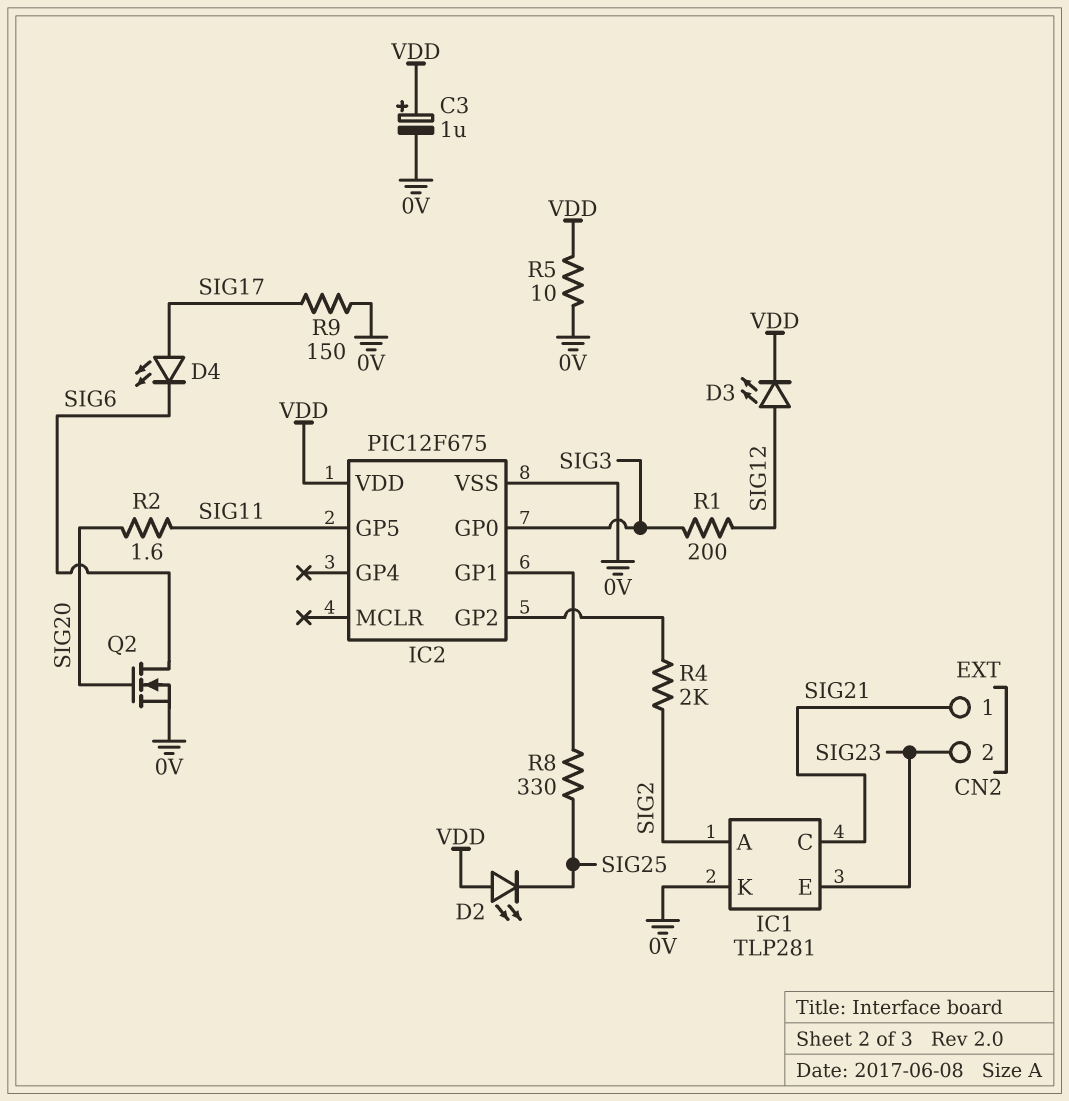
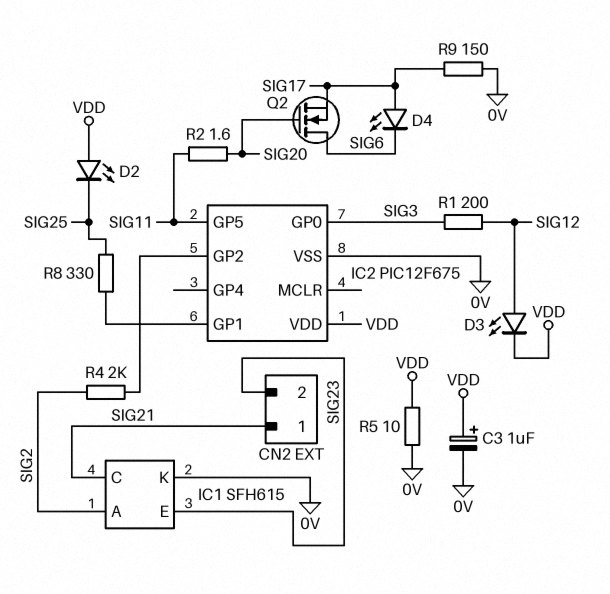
IC1: TLP281 -> SFH615
Q2: NMOS (G SIG20, D SIG6, S 0V) -> NMOS (G SIG20, D SIG6, S SIG17)

